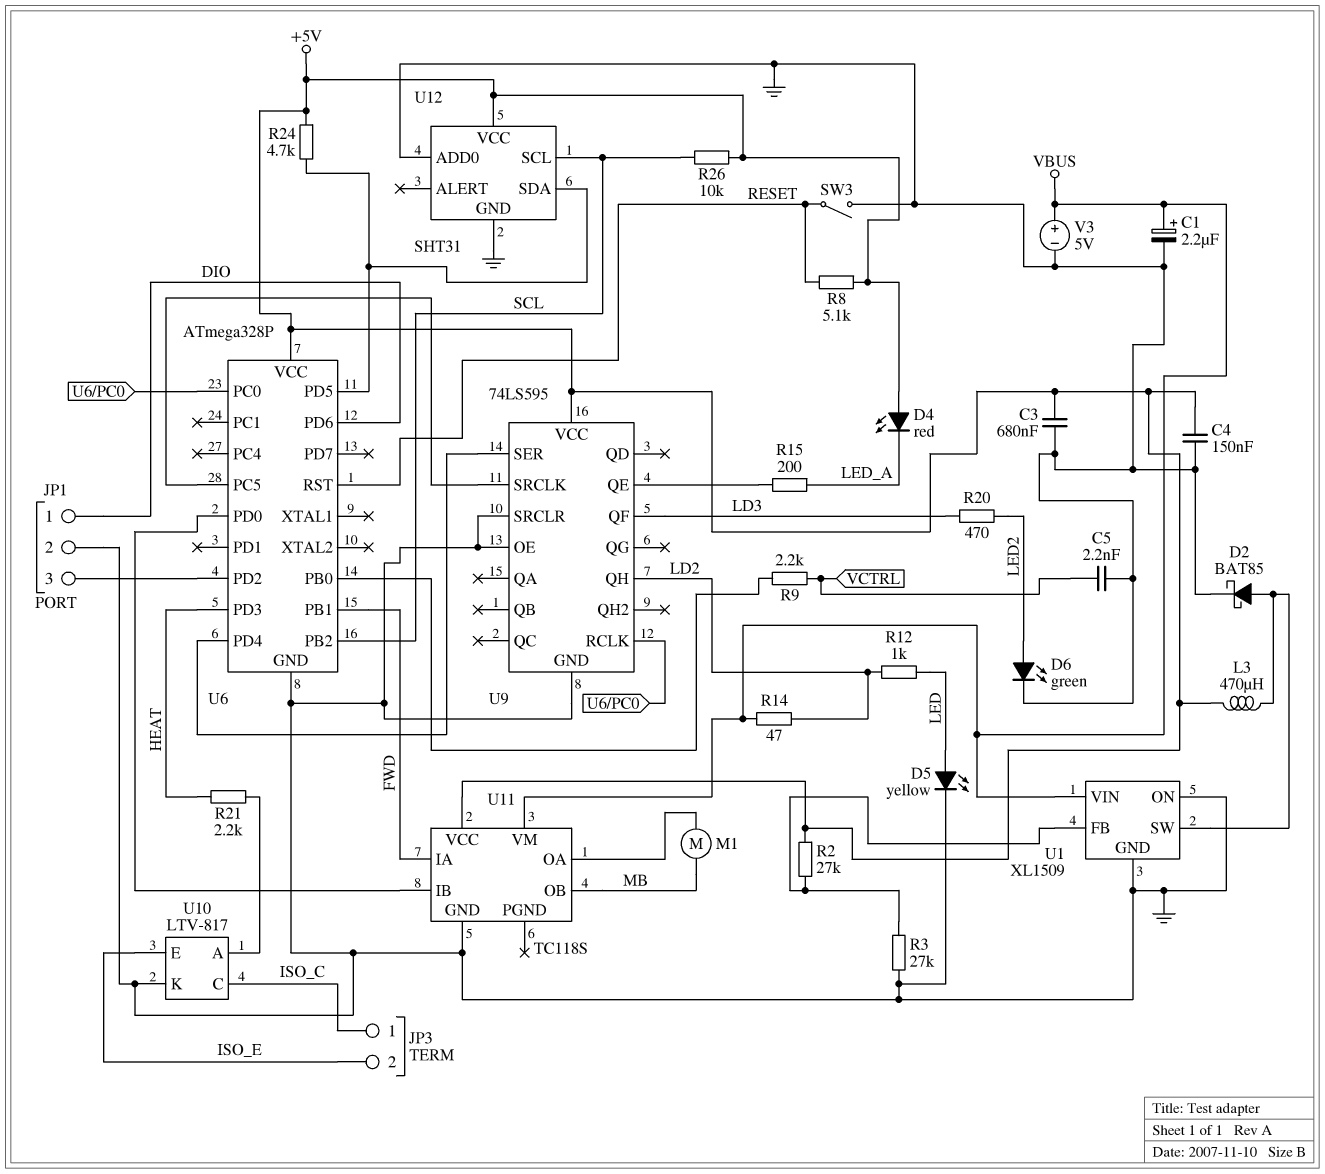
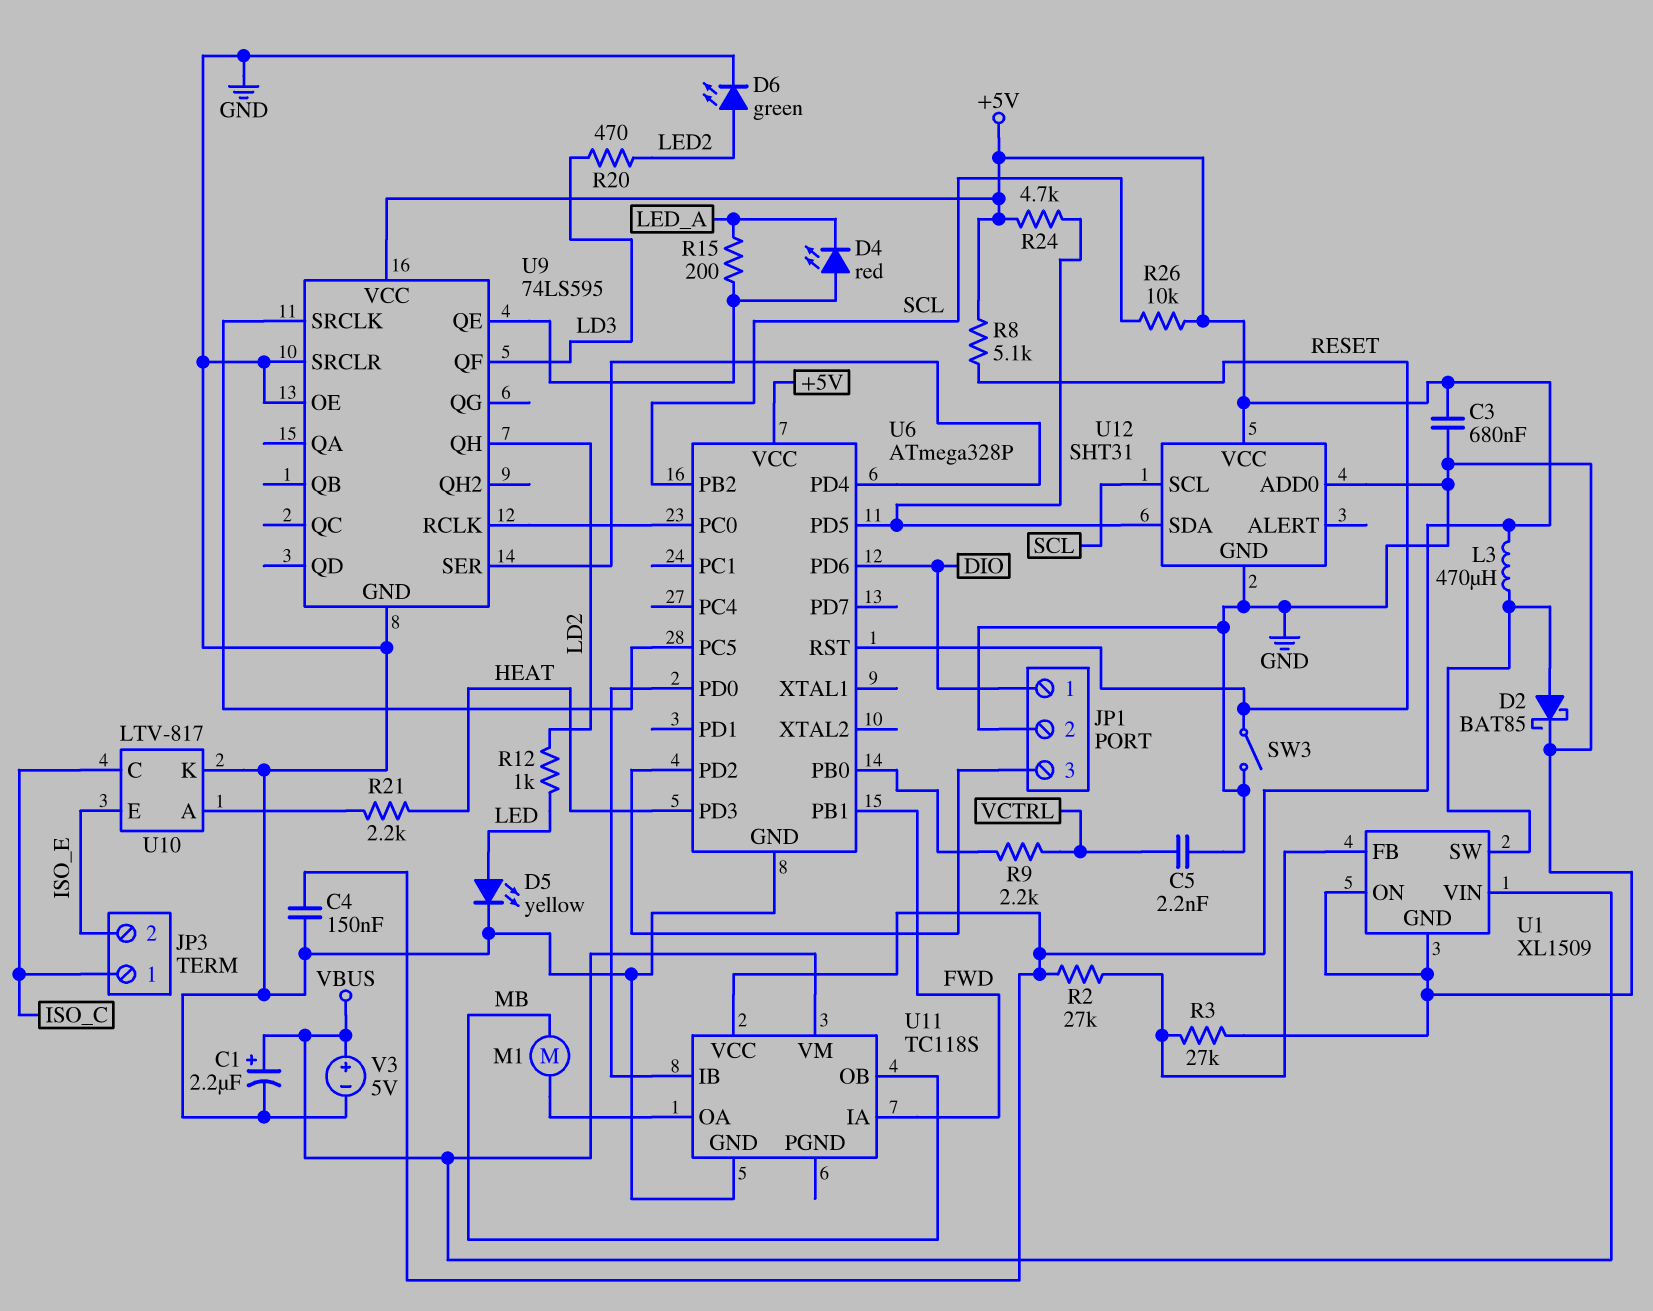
D4: LED red (A +5V, K LED_A) -> LED red (A U9/QE, K LED_A)
R14: 47 (LD2, VBUS) -> none

